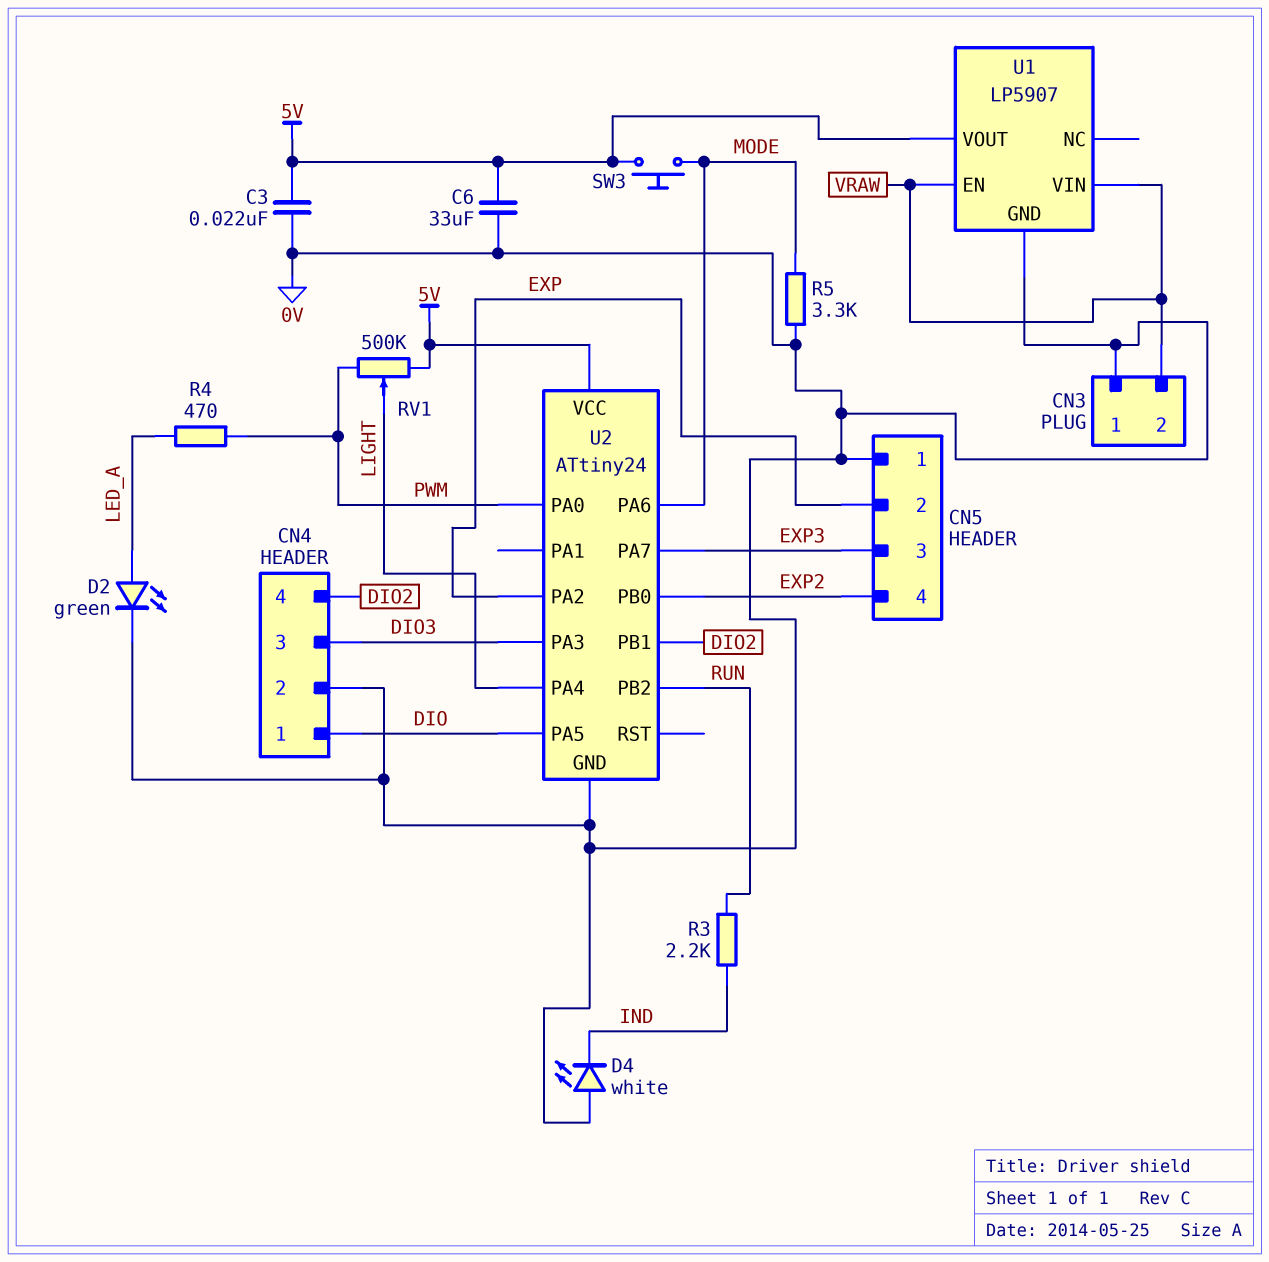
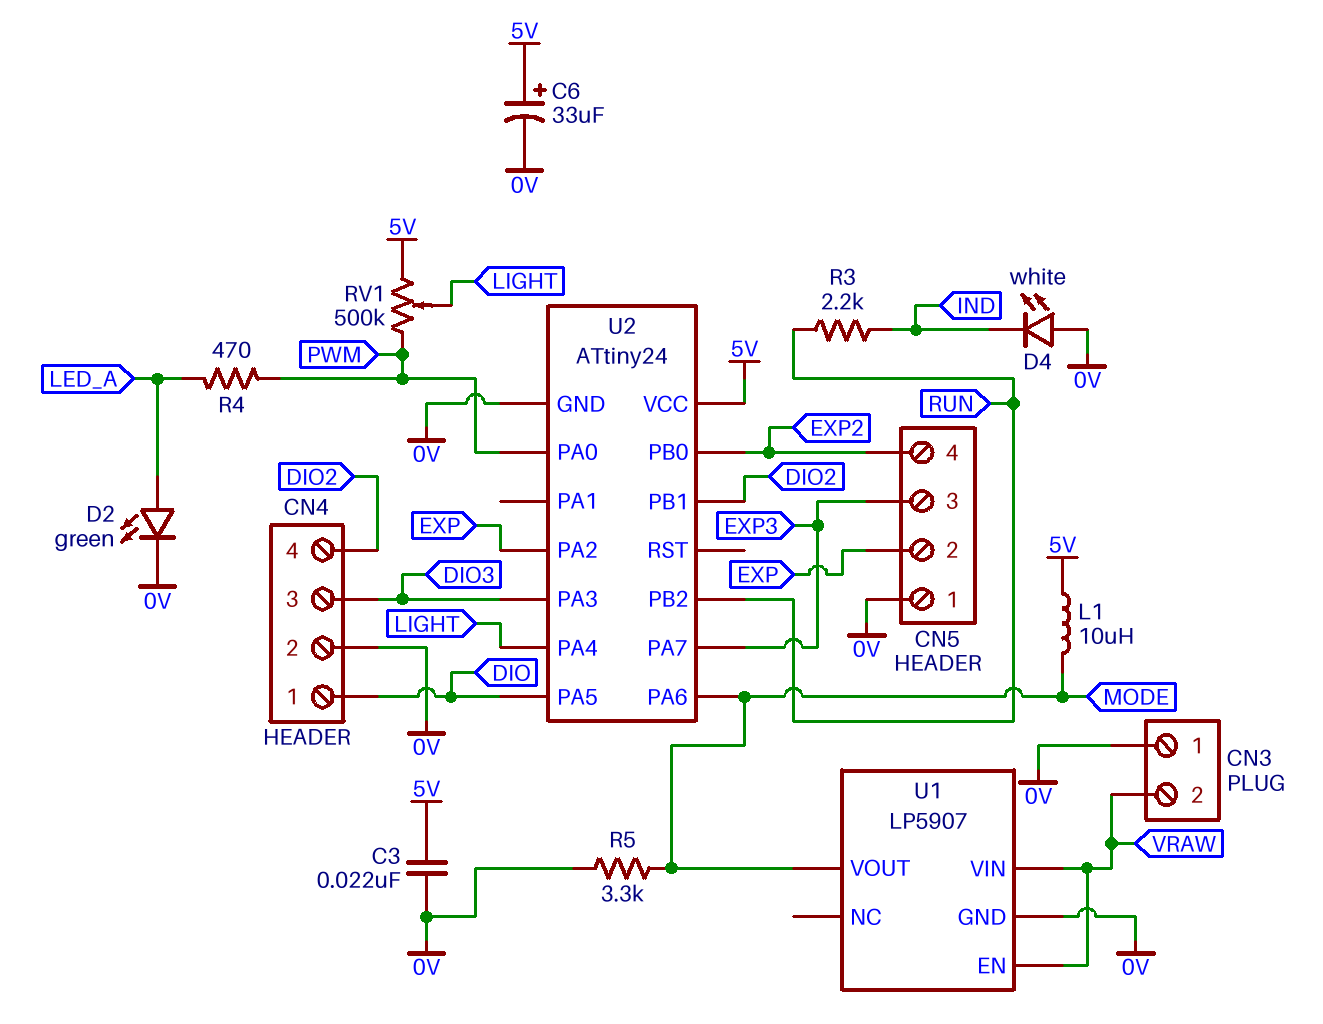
C6: 33uF (0V, 5V) -> 33uF (plus 5V, minus 0V)
L1: none -> 10uH (5V, MODE)
SW3: button (5V, MODE) -> none
U1 pin VOUT: 5V -> MODE

